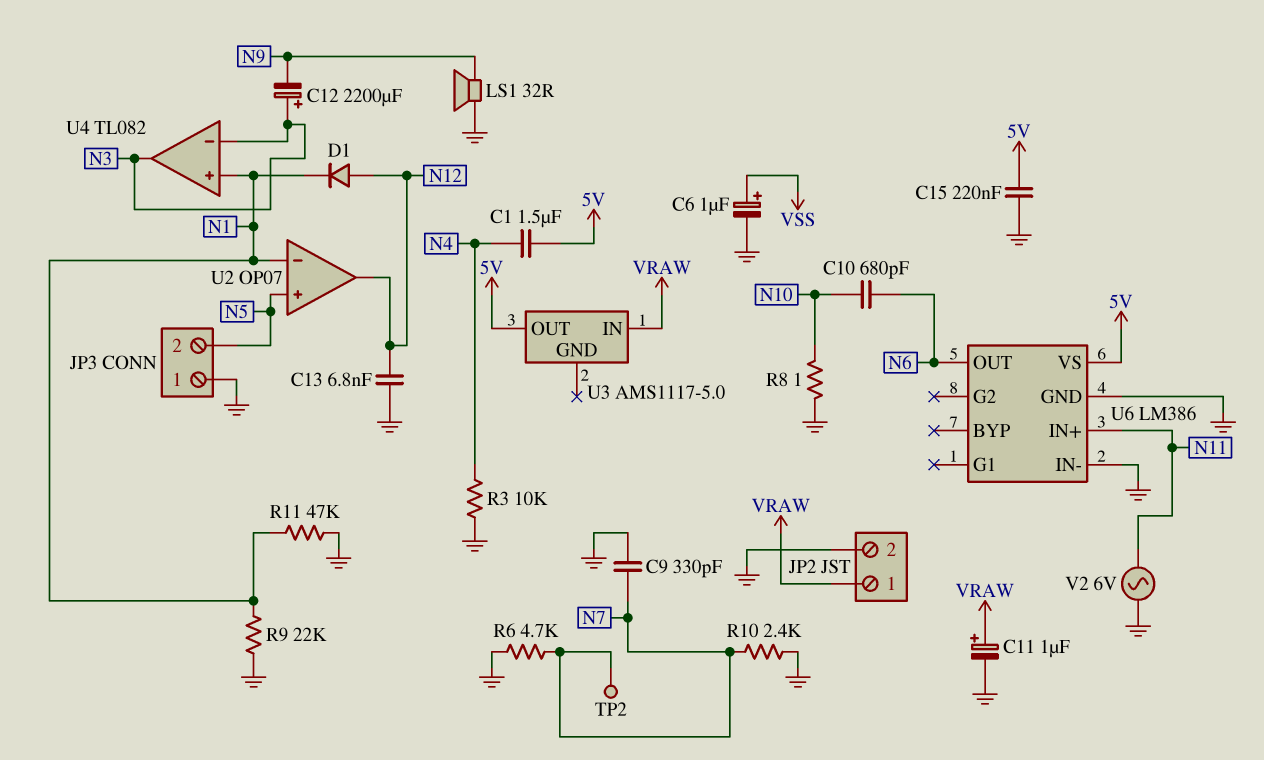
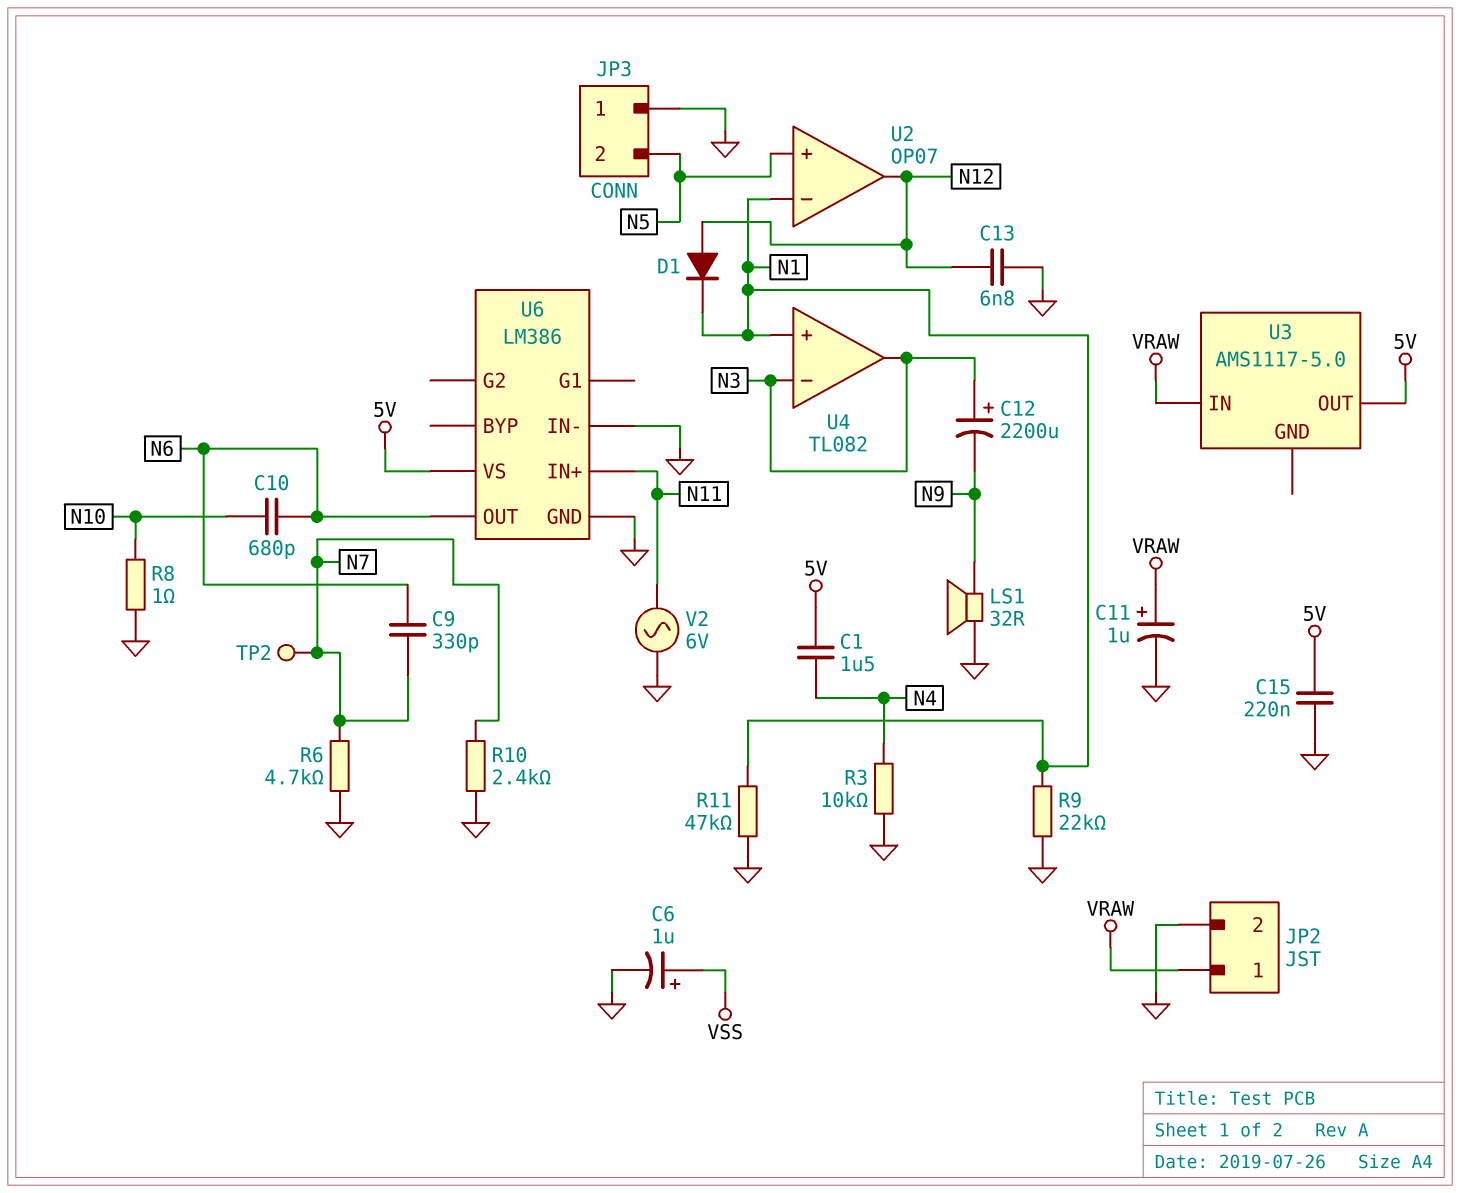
C9: 330pF (GND, N7) -> 330pF (N6, N7)

